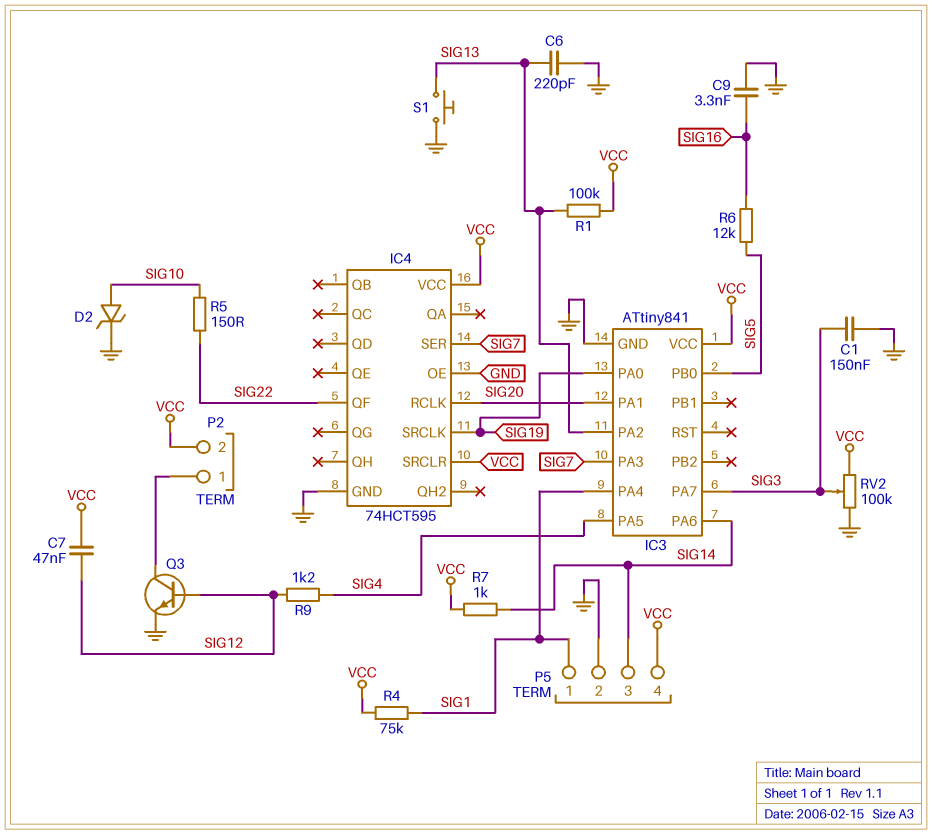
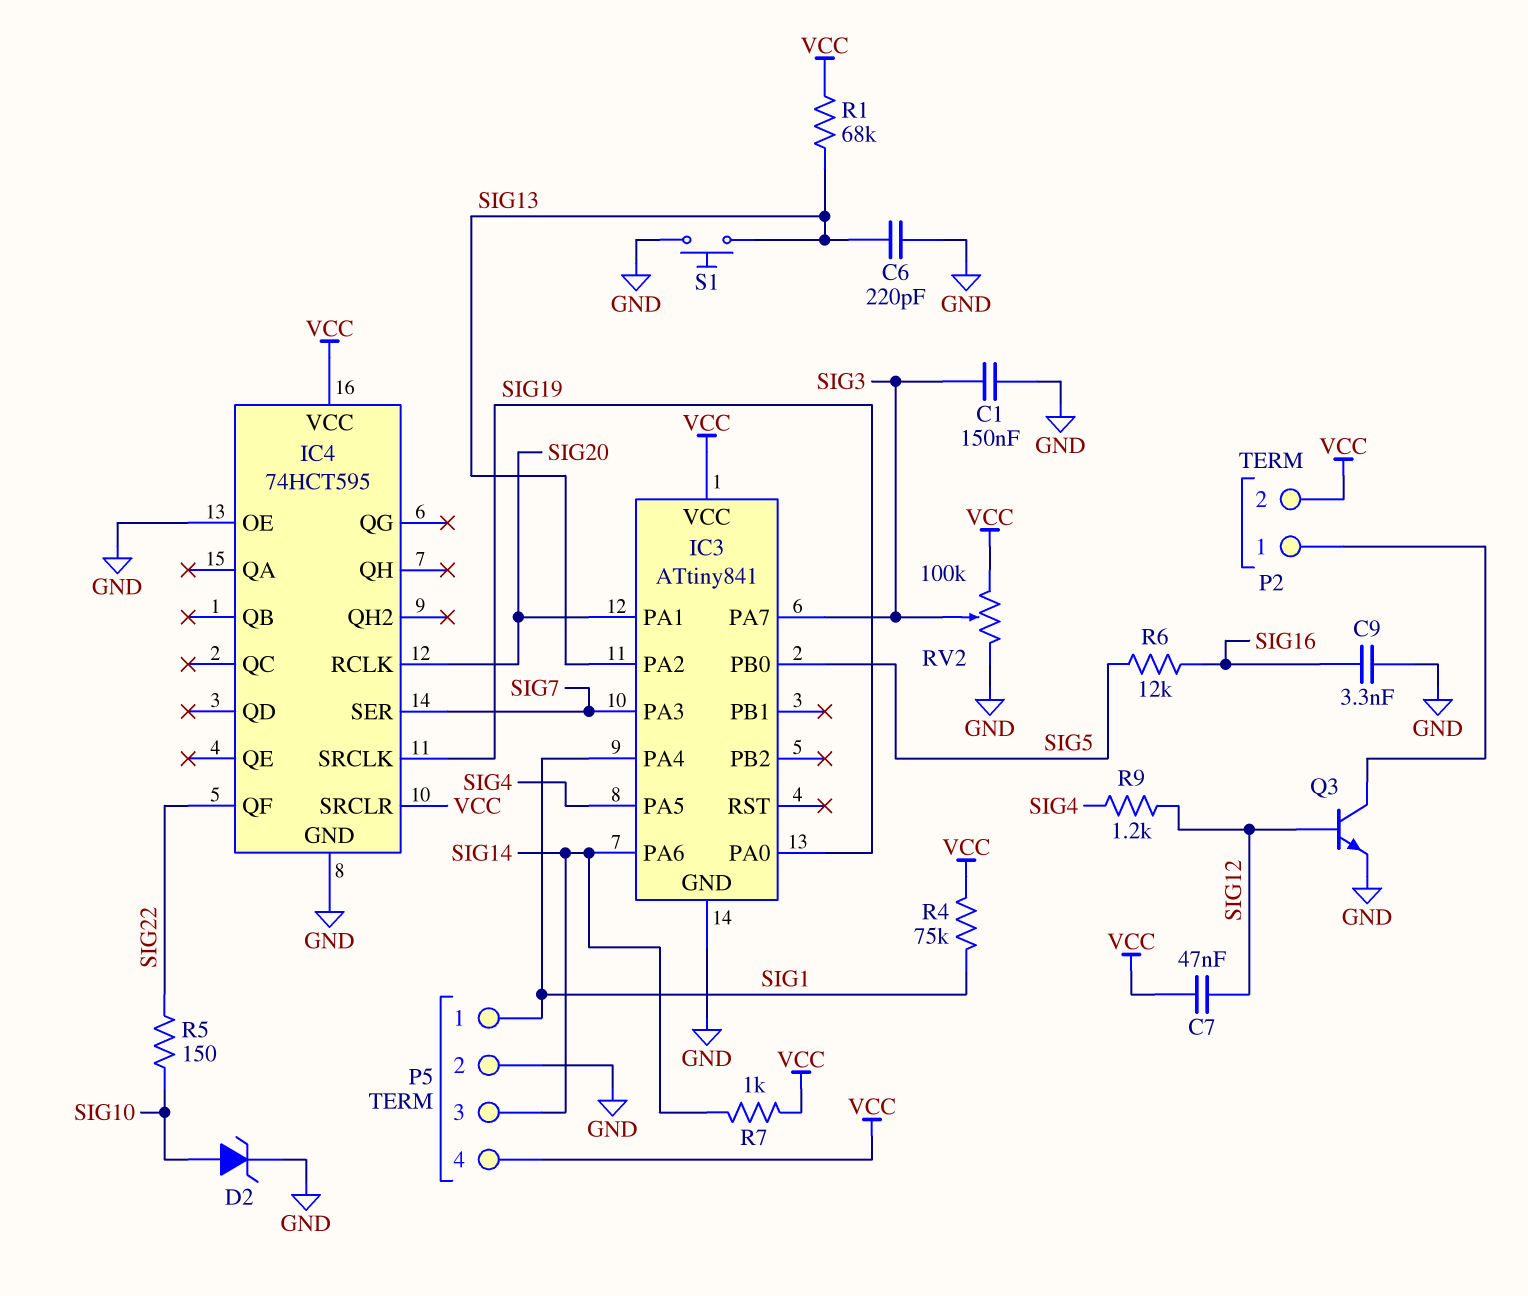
R1: 100k (SIG13, VCC) -> 68k (SIG13, VCC)

